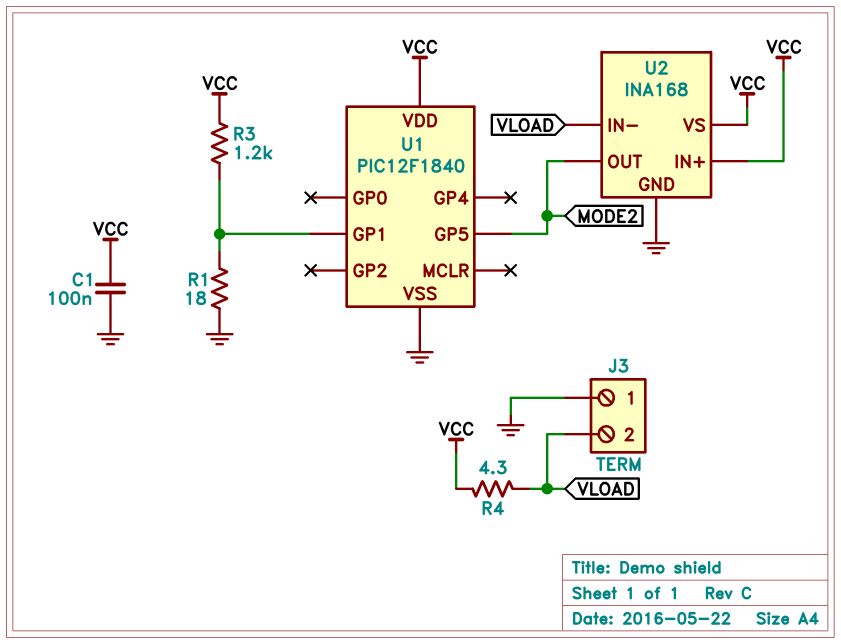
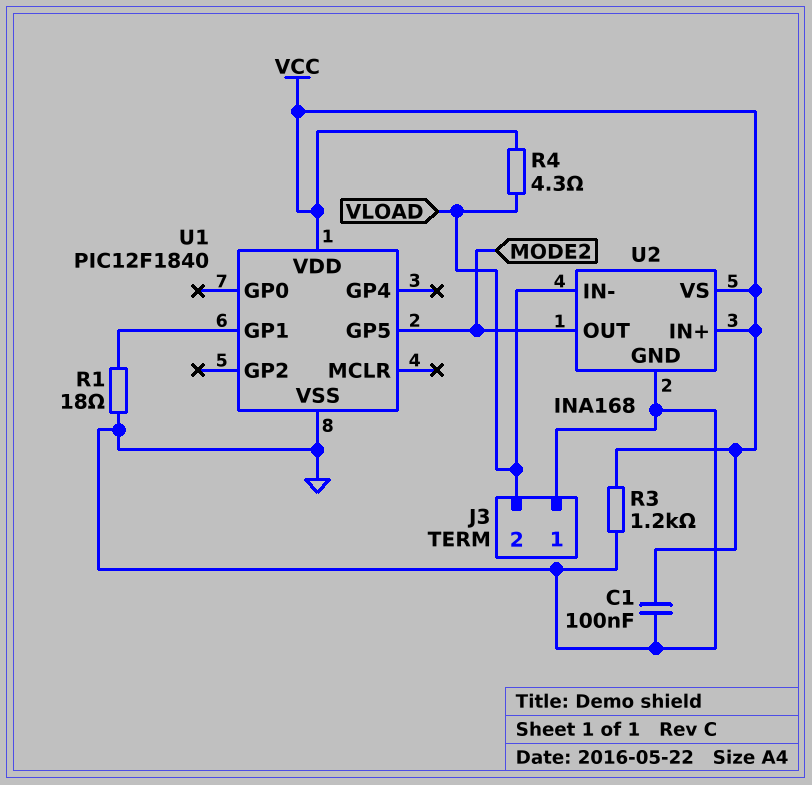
R3: 1.2k (U1/GP1, VCC) -> 1.2k (GND, VCC)

